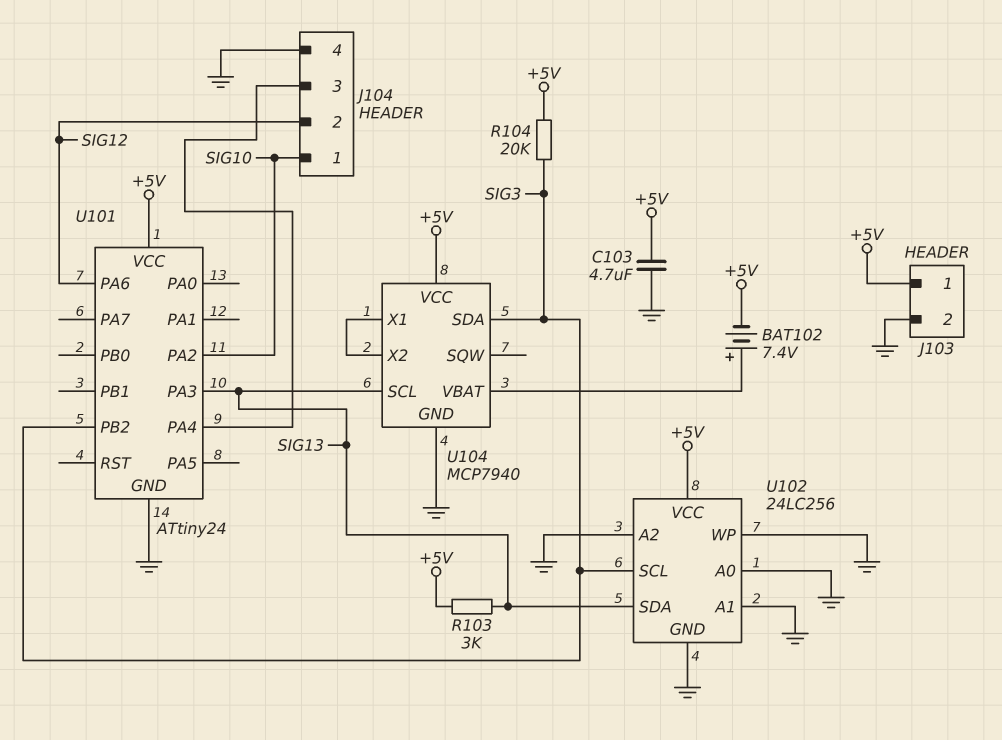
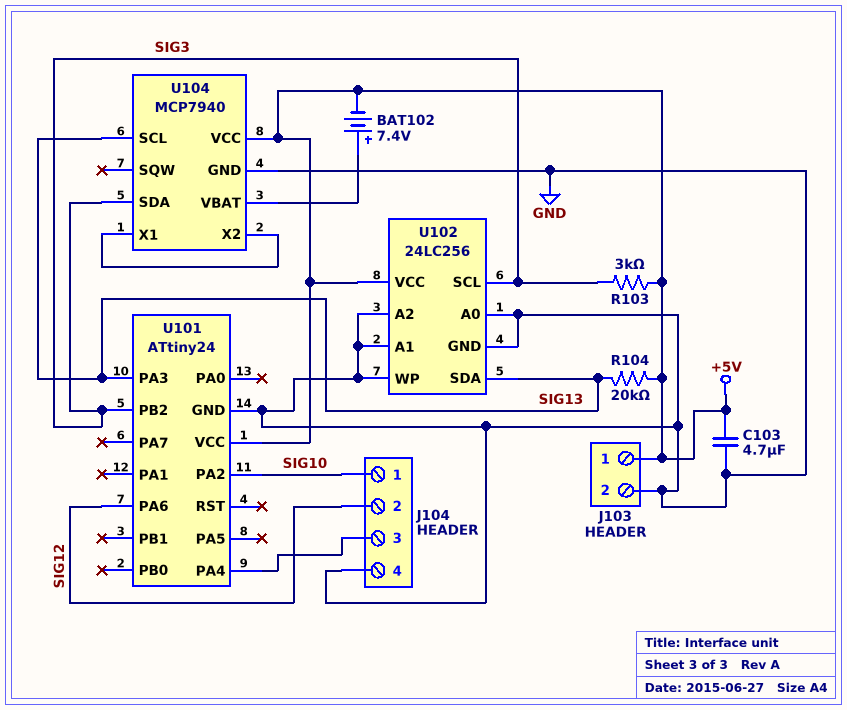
R103: 3k (+5V, SIG13) -> 3k (+5V, SIG3)
R104: 20k (+5V, SIG3) -> 20k (+5V, SIG13)

